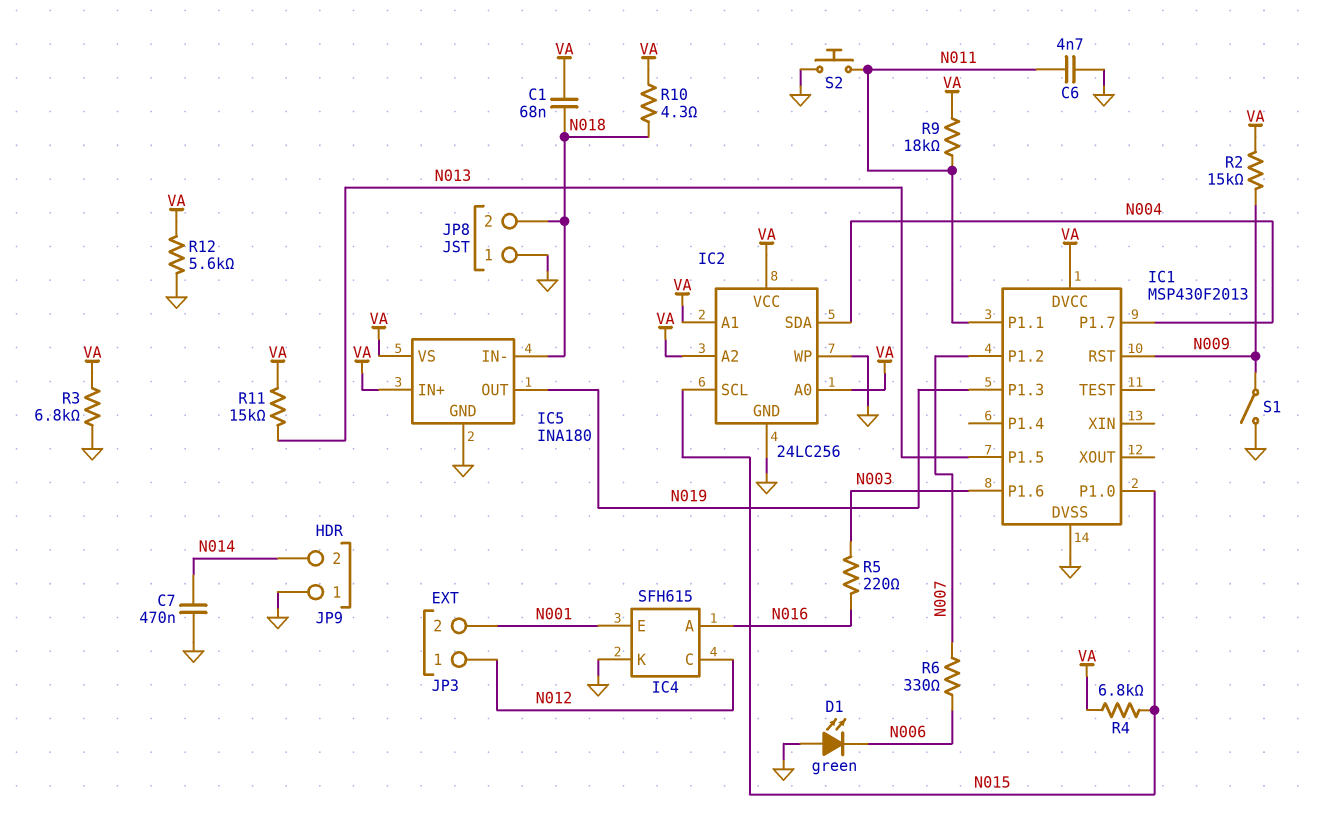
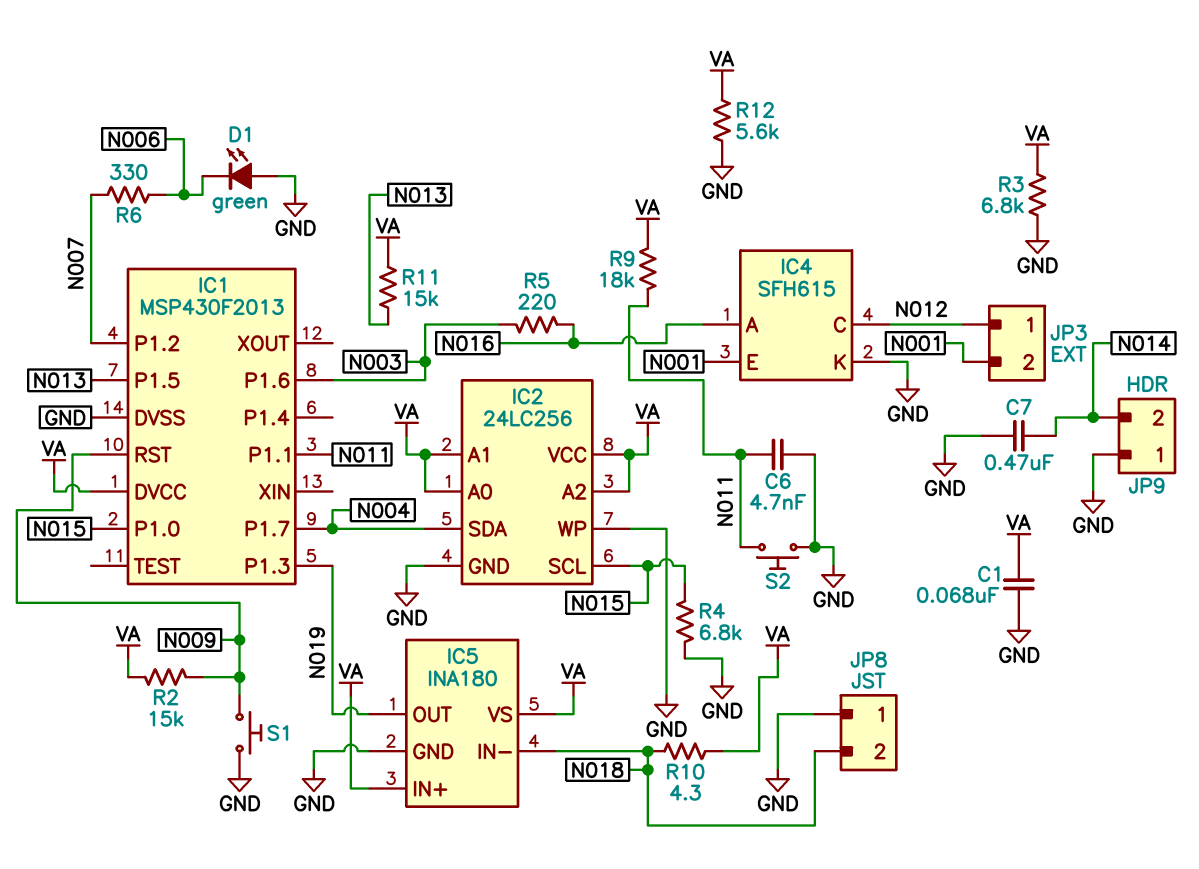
C1: 68nF (N018, VA) -> 68nF (GND, VA)
R4: 6.8k (N015, VA) -> 6.8k (GND, N015)
S1: switch (GND, N009) -> button (GND, N009)

